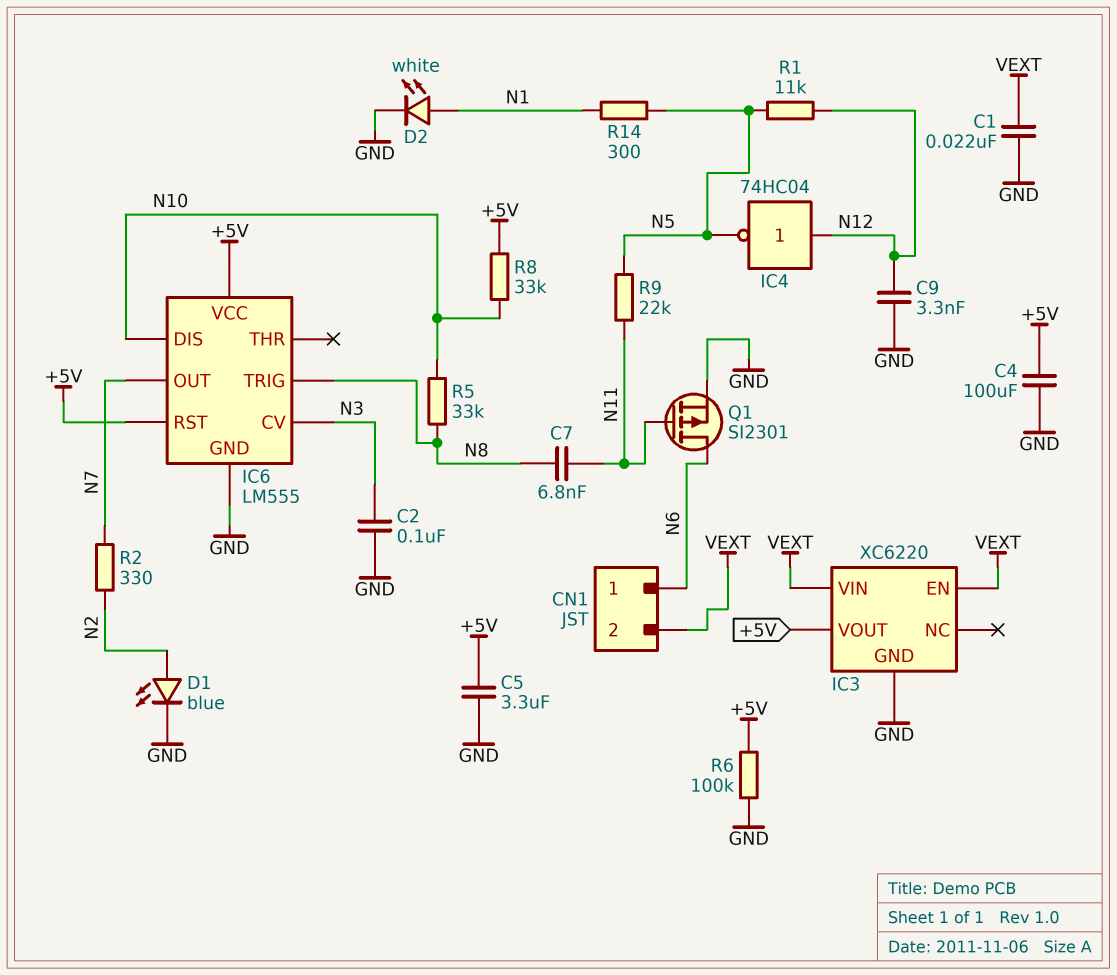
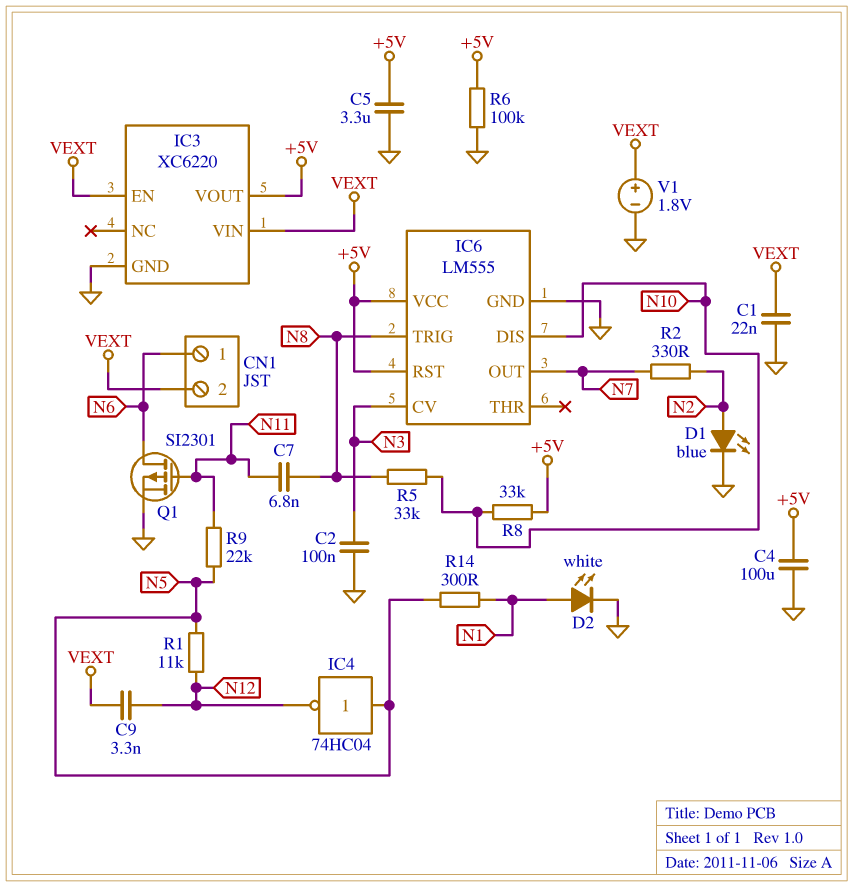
C9: 3.3nF (GND, N12) -> 3.3nF (N12, VEXT)
IC4: NOT 74HC04 (in N12, out N5) -> NOT 74HC04 (in N5, out N12)
V1: none -> 1.8V (plus VEXT, minus GND)

